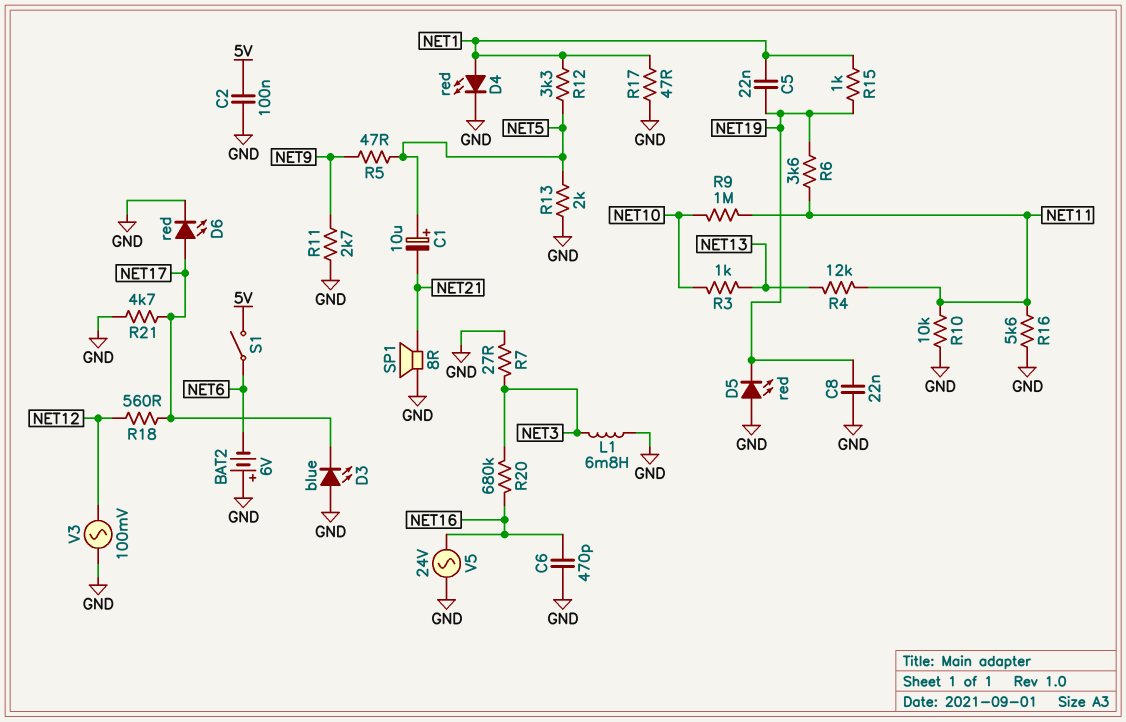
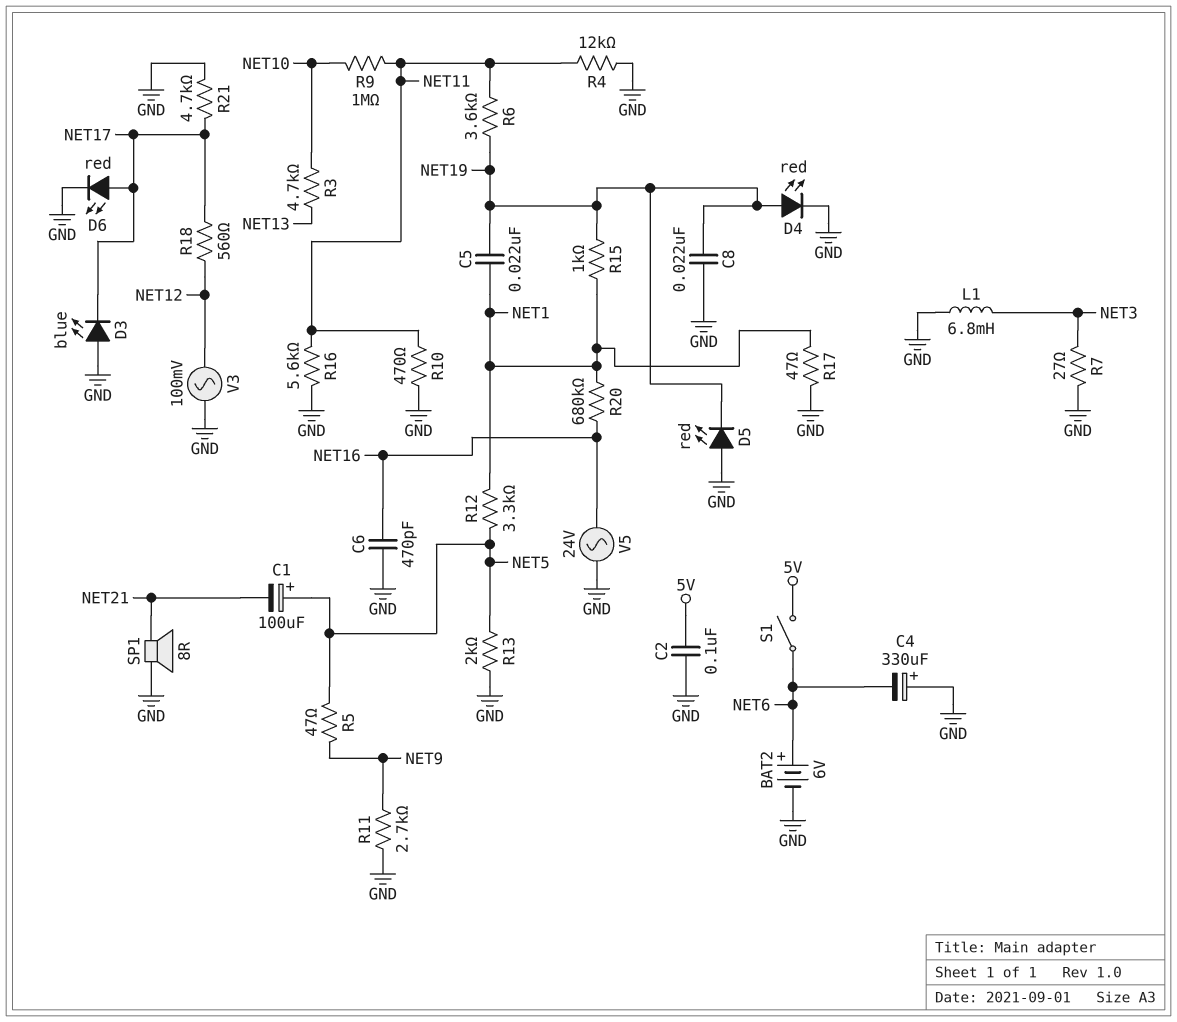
BAT2: 6V (plus GND, minus NET6) -> 6V (plus NET6, minus GND)
C1: 10uF (plus NET5, minus NET21) -> 100uF (plus NET5, minus NET21)
C4: none -> 330uF (plus GND, minus NET6)
D4: LED red (A NET1, K GND) -> LED red (A NET19, K GND)
R3: 1k (NET10, NET13) -> 4.7k (NET10, NET13)
R4: 12k (NET11, NET13) -> 12k (GND, NET11)
R10: 10k (GND, NET11) -> 470 (GND, NET11)
R20: 680k (NET3, NET16) -> 680k (NET1, NET16)

